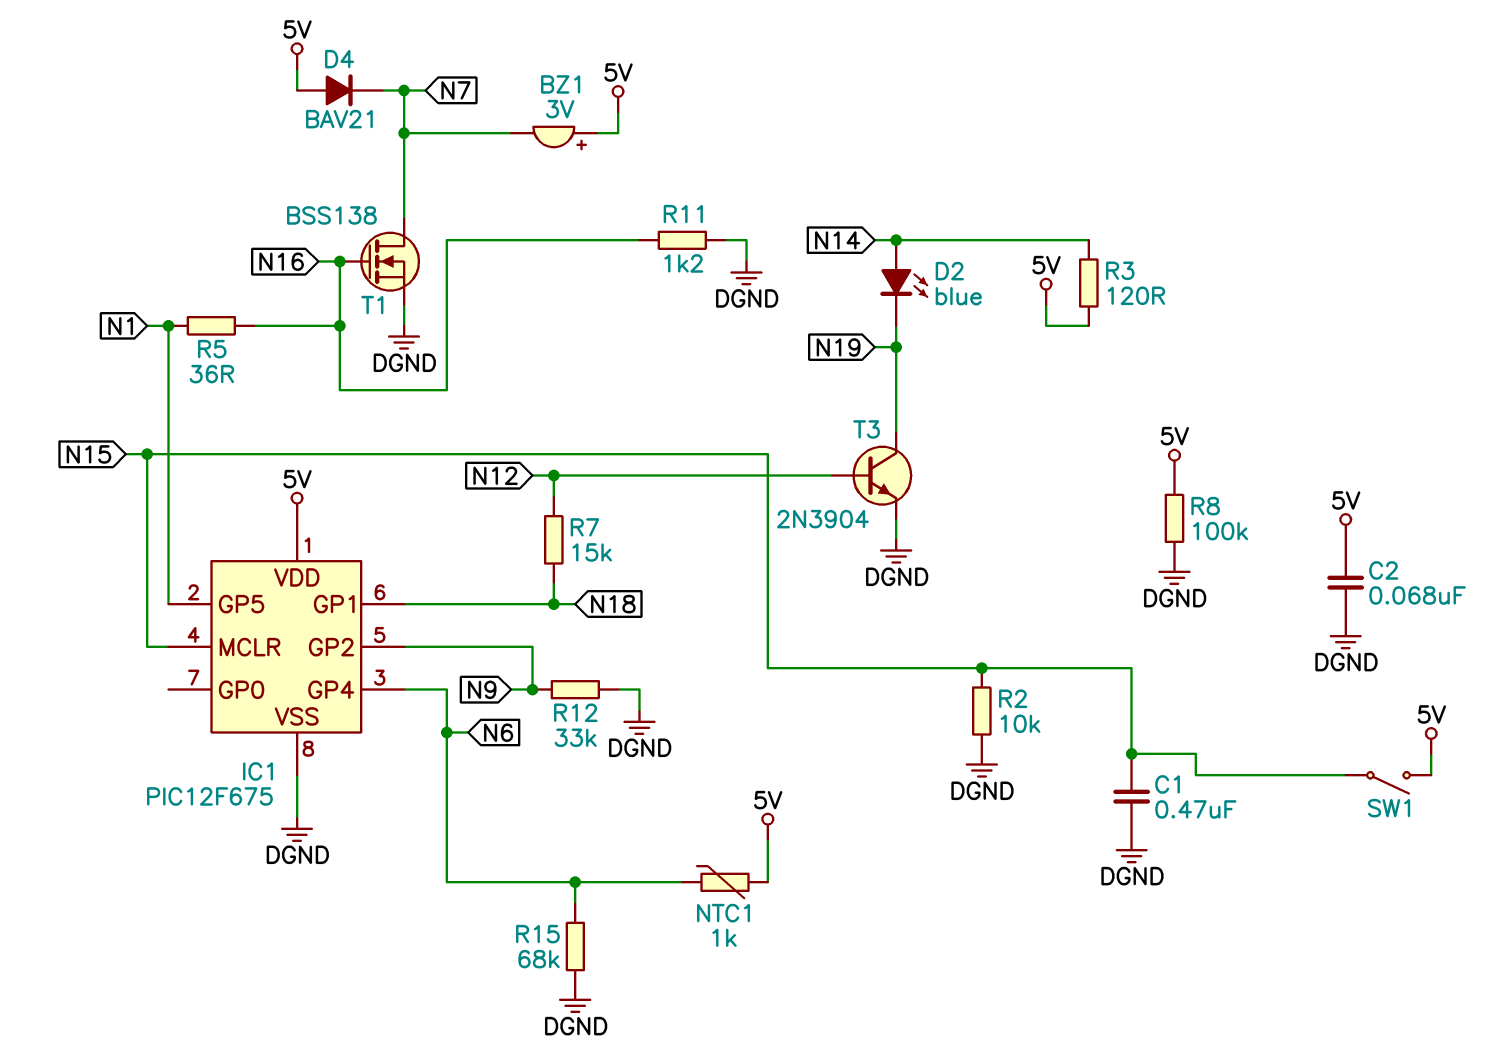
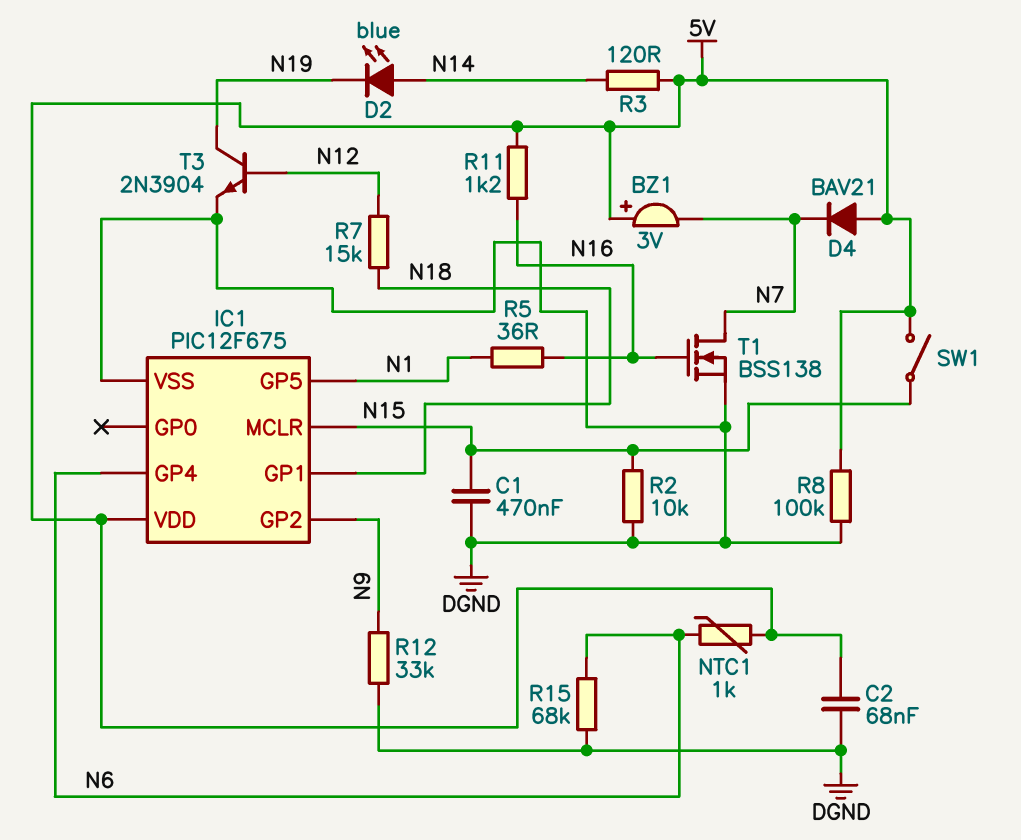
R11: 1.2k (DGND, N16) -> 1.2k (5V, N16)

